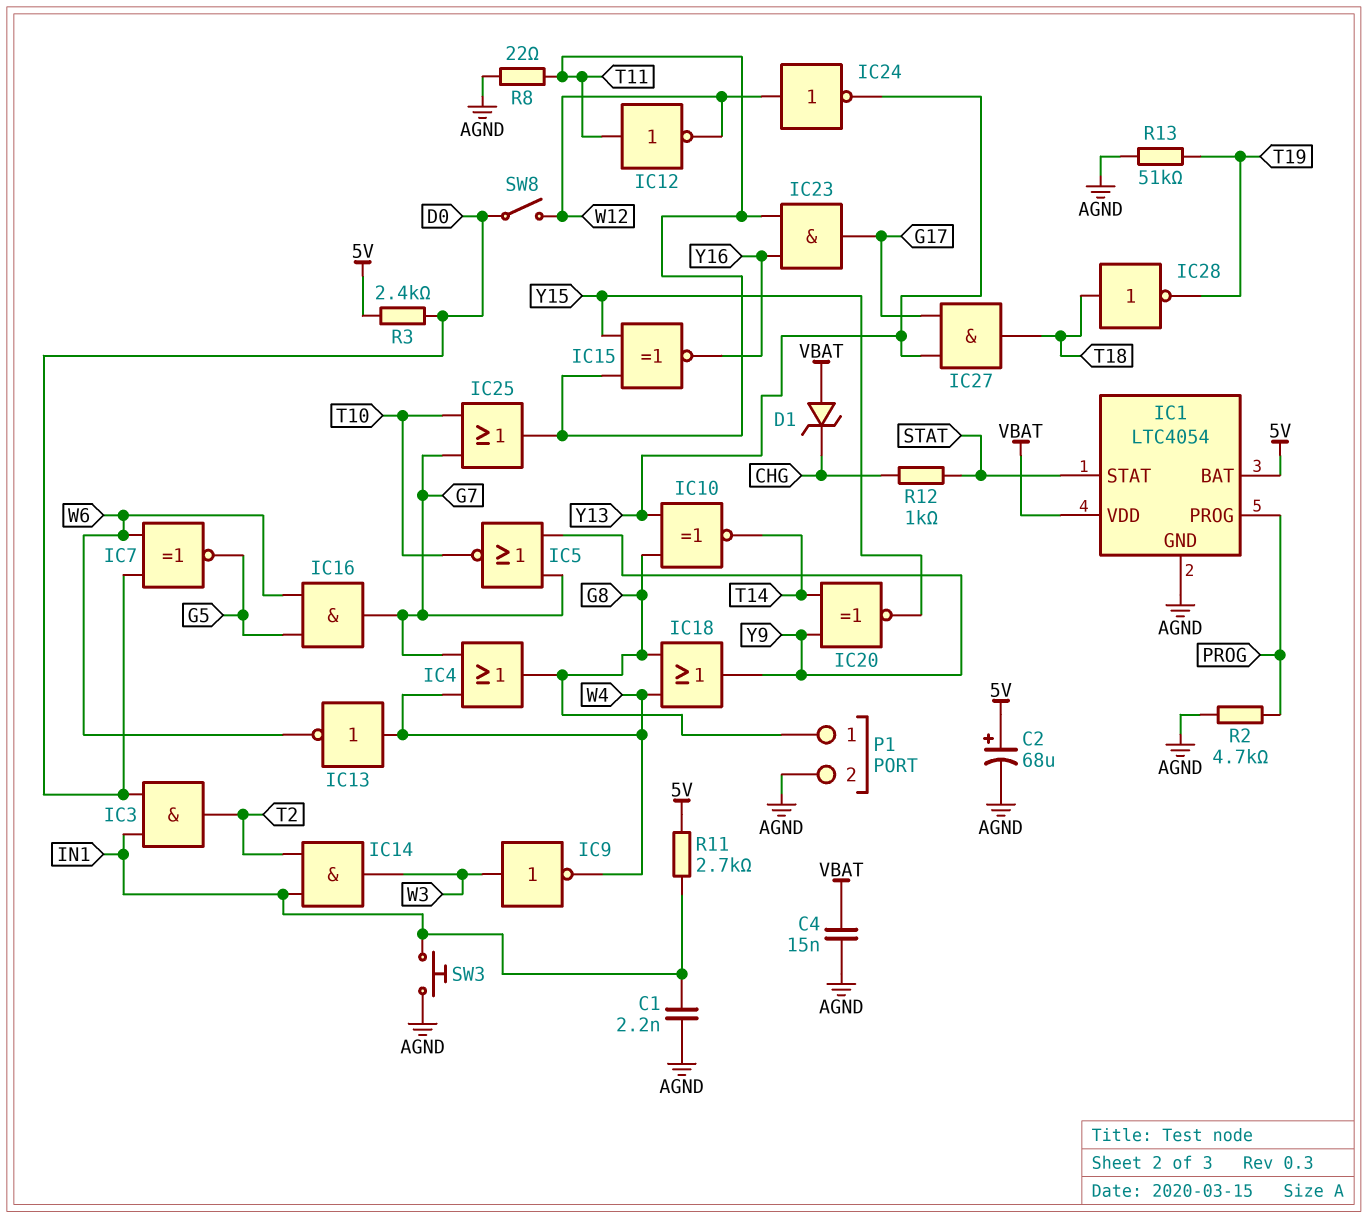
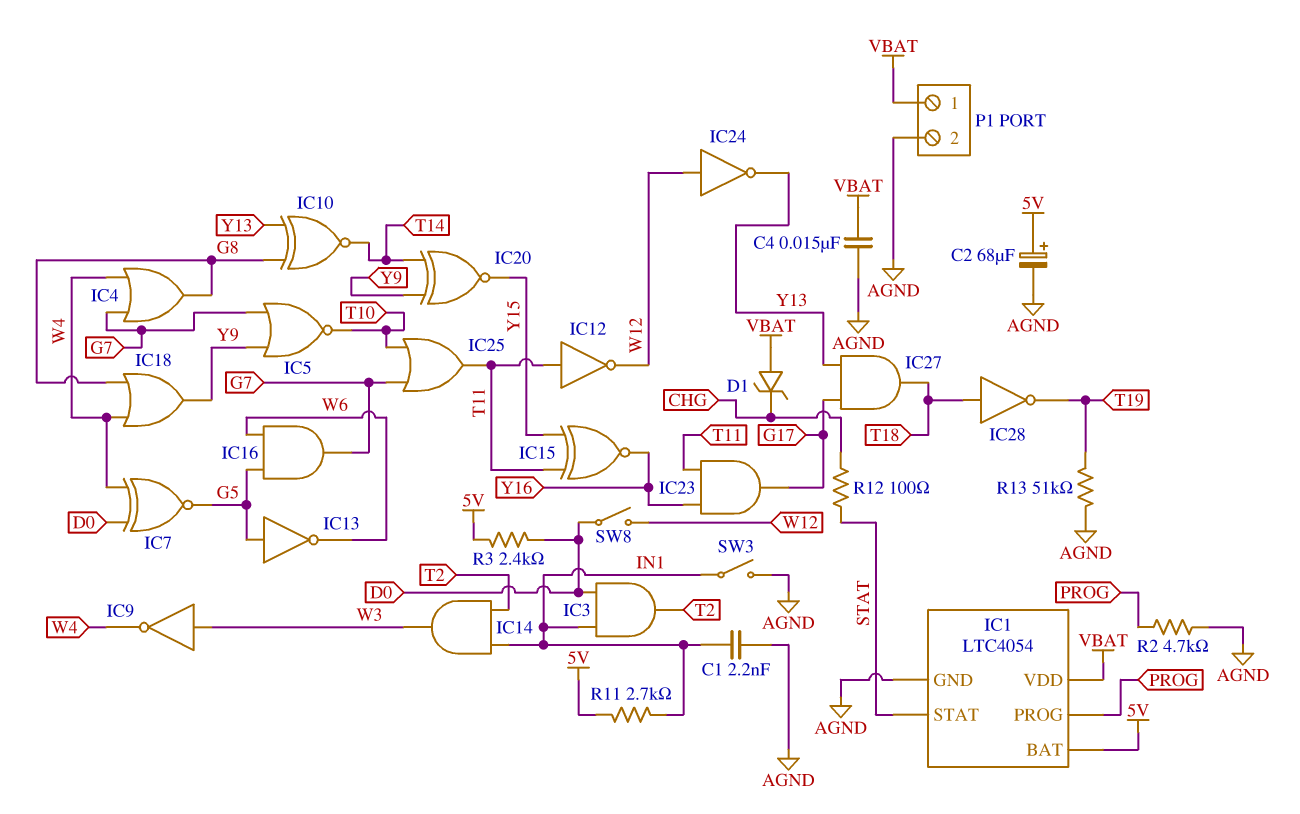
IC7: XNOR (in D0, in W6, out G5) -> XNOR (in D0, in W4, out G5)
IC13: NOT (in W4, out W6) -> NOT (in G5, out W6)
P1 pin 1: G8 -> VBAT
R8: 22 (AGND, T11) -> none
R12: 1k (CHG, STAT) -> 100 (CHG, STAT)
SW3: button (AGND, IN1) -> switch (AGND, IN1)

